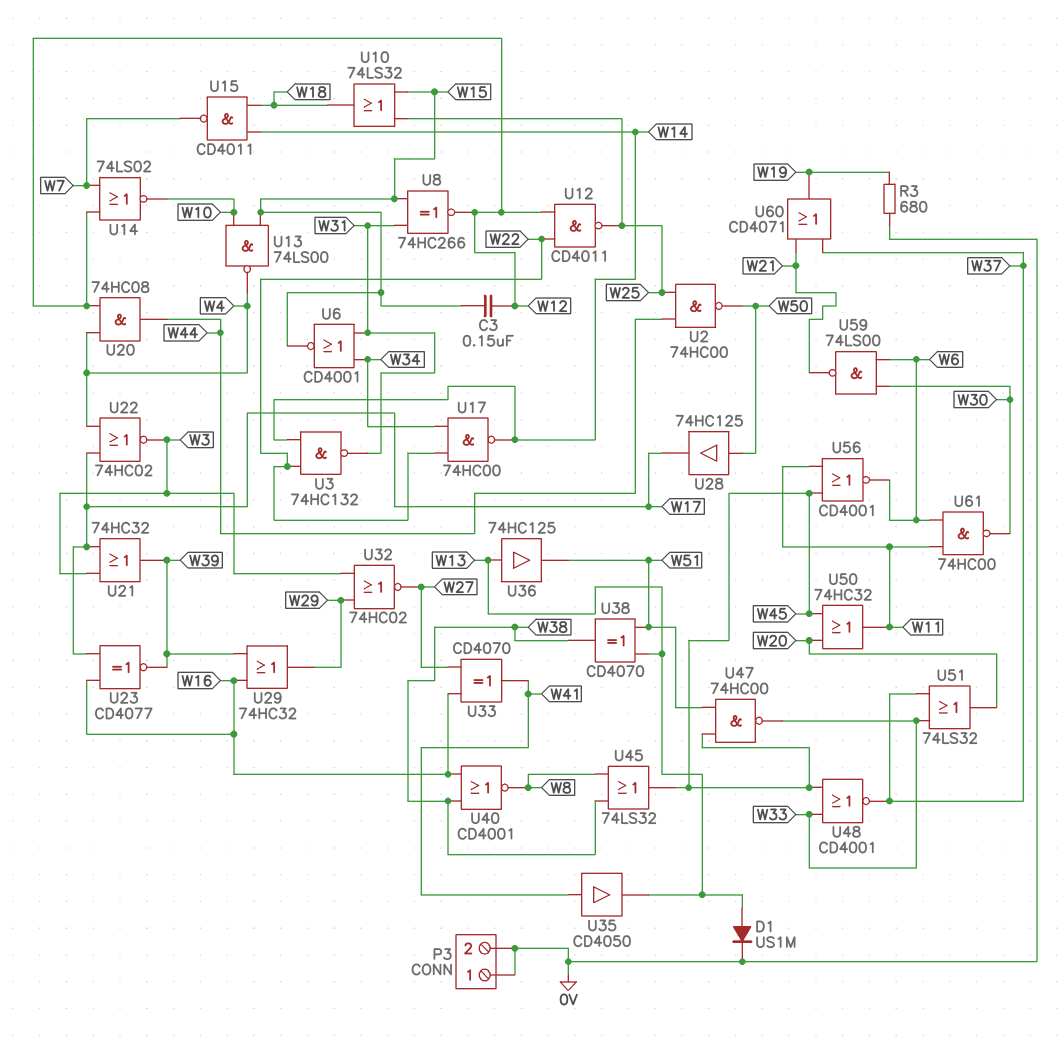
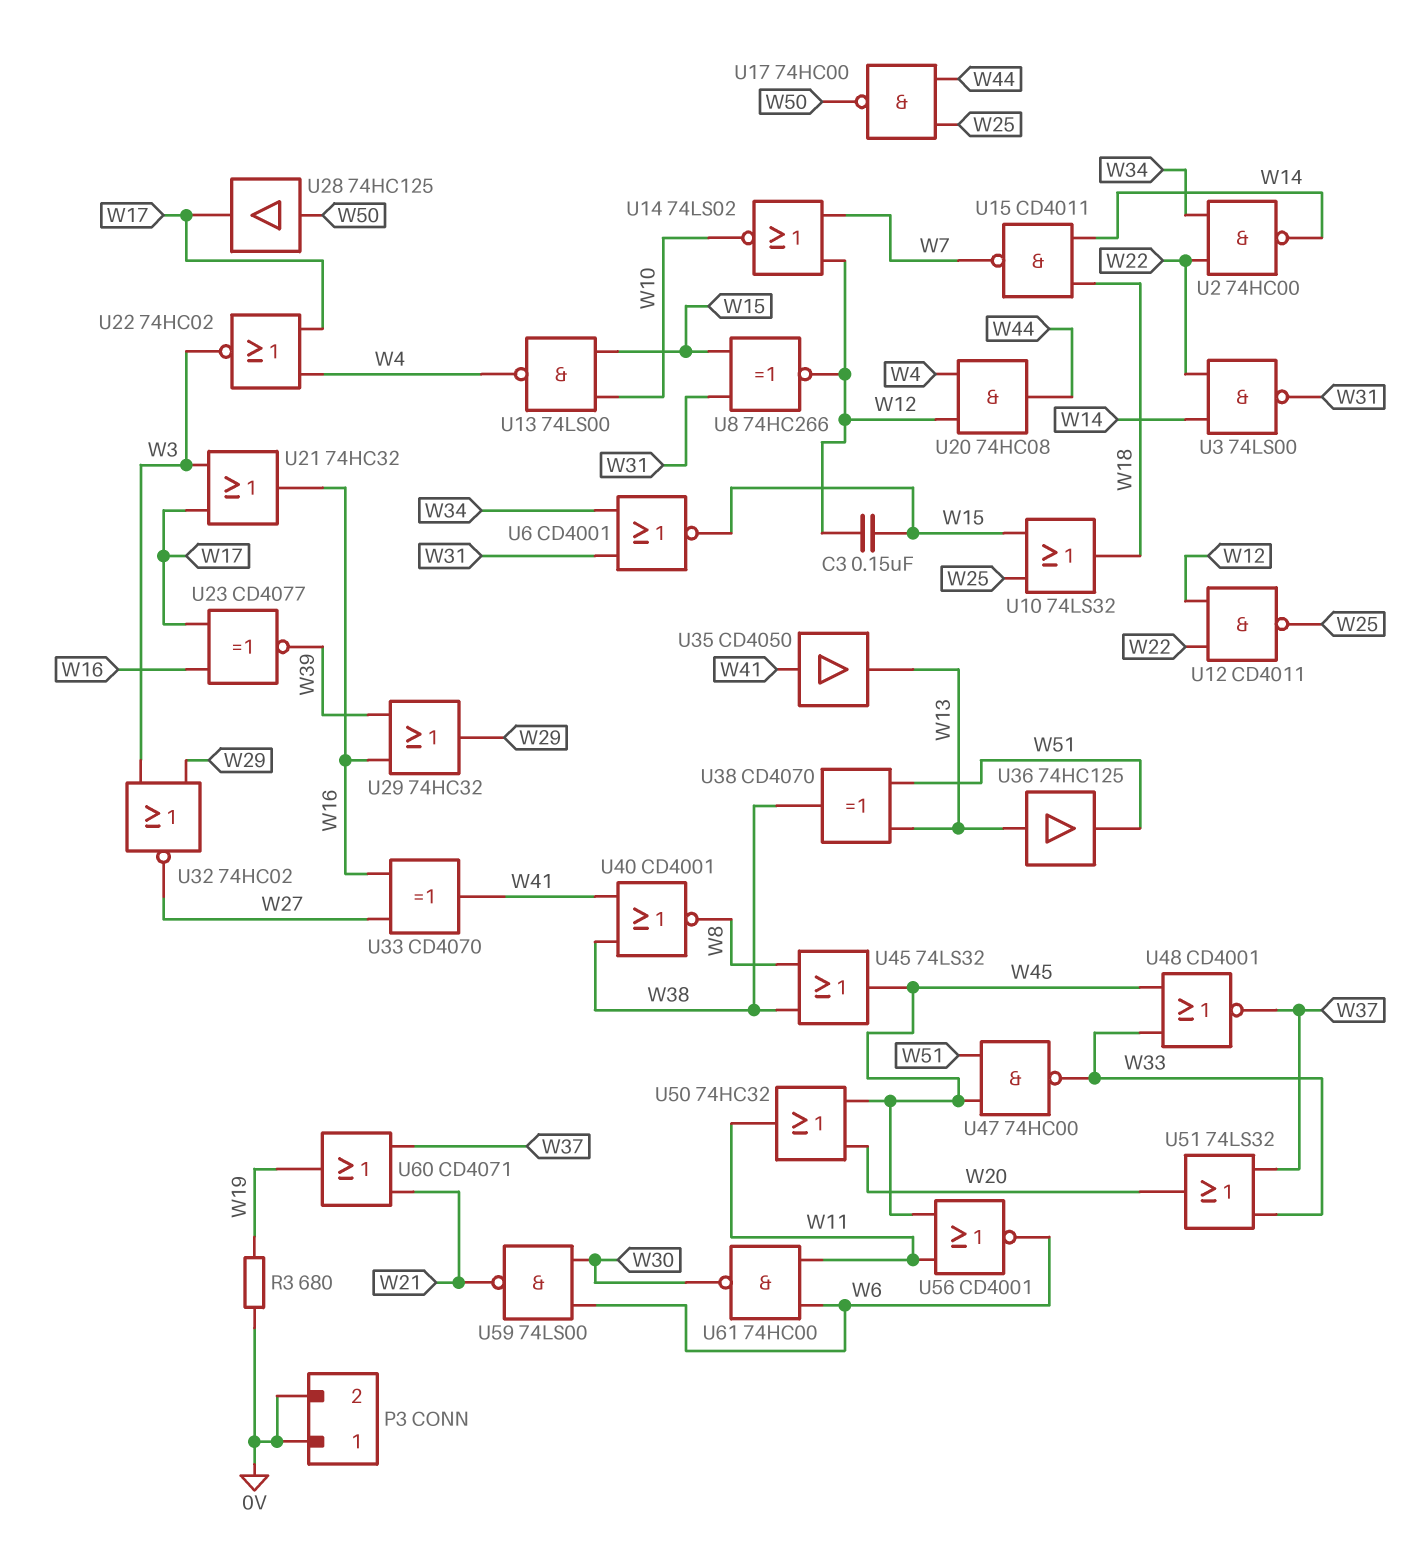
D1: diode US1M (A W13, K 0V) -> none
U2: NAND 74HC00 (in W25, in W44, out W50) -> NAND 74HC00 (in W22, in W34, out W14)
U3: NAND 74HC132 (in W14, in W22, out W31) -> NAND 74LS00 (in W14, in W22, out W31)
U17: NAND 74HC00 (in W22, in W34, out W14) -> NAND 74HC00 (in W25, in W44, out W50)
U21: OR 74HC32 (in W3, in W17, out W39) -> OR 74HC32 (in W3, in W17, out W16)
U40: NOR CD4001 (in W16, in W38, out W8) -> NOR CD4001 (in W38, in W41, out W8)

